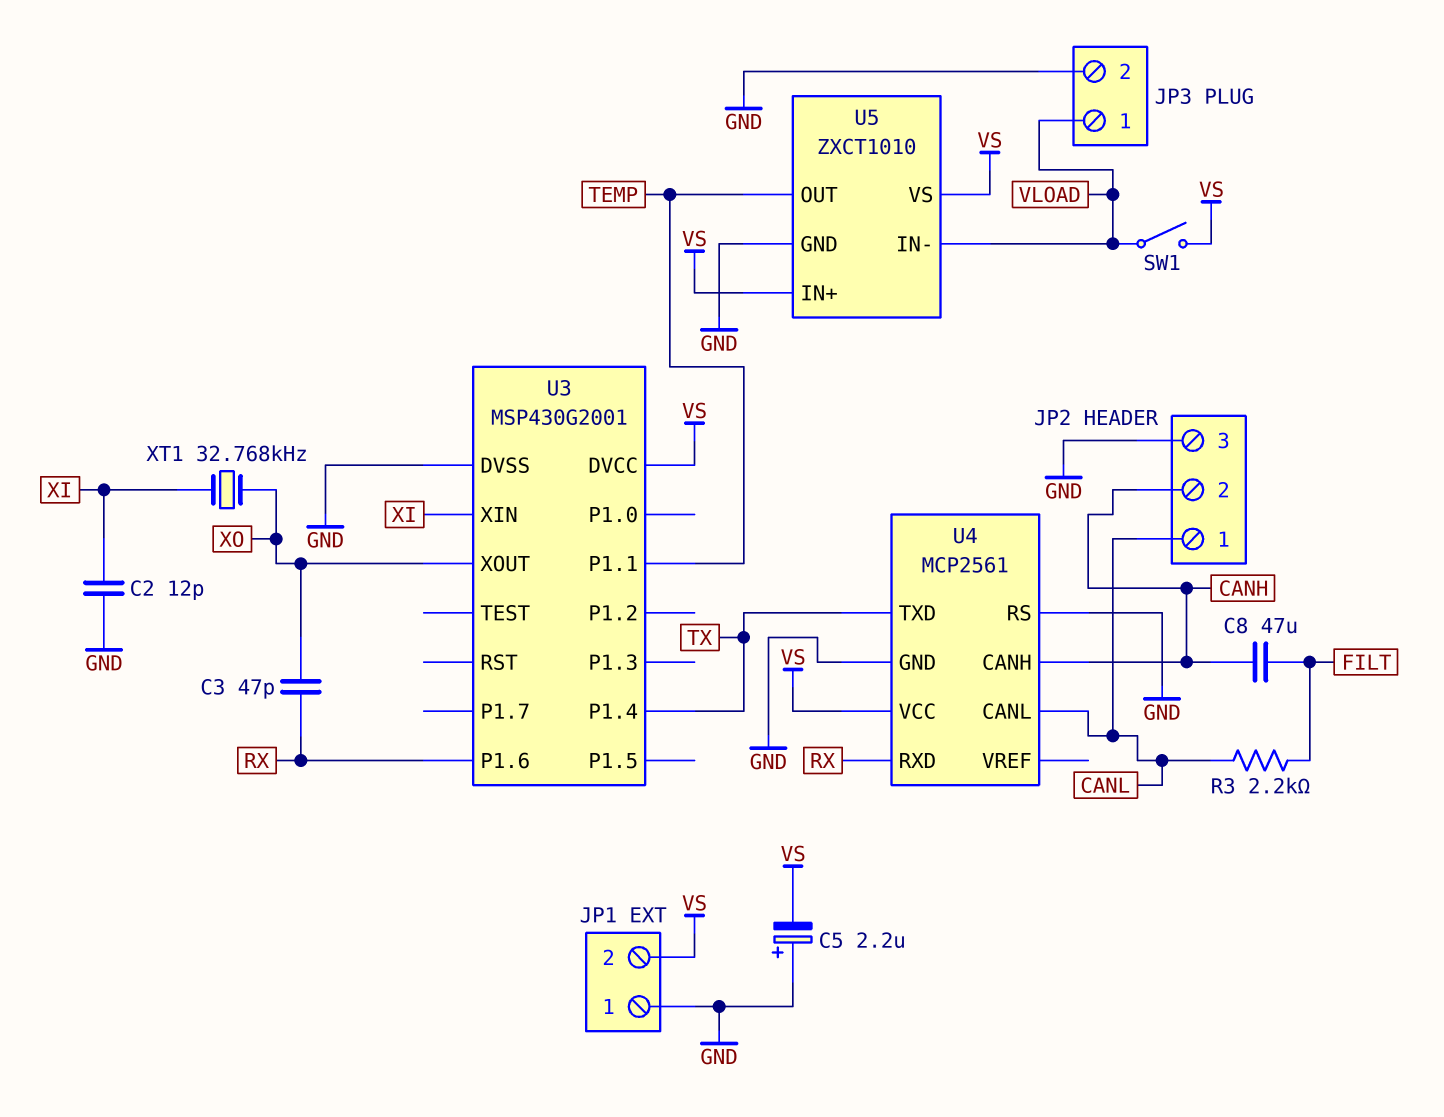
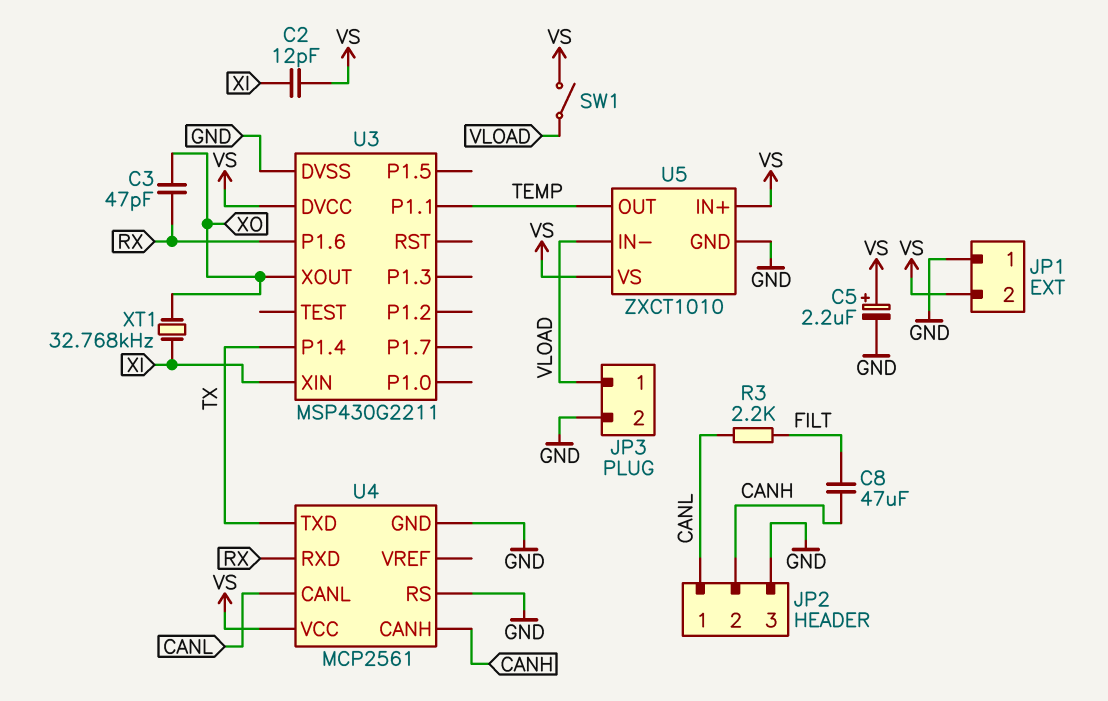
C2: 12pF (GND, XI) -> 12pF (VS, XI)
C5: 2.2uF (plus GND, minus VS) -> 2.2uF (plus VS, minus GND)
U3: MSP430G2001 -> MSP430G2211

